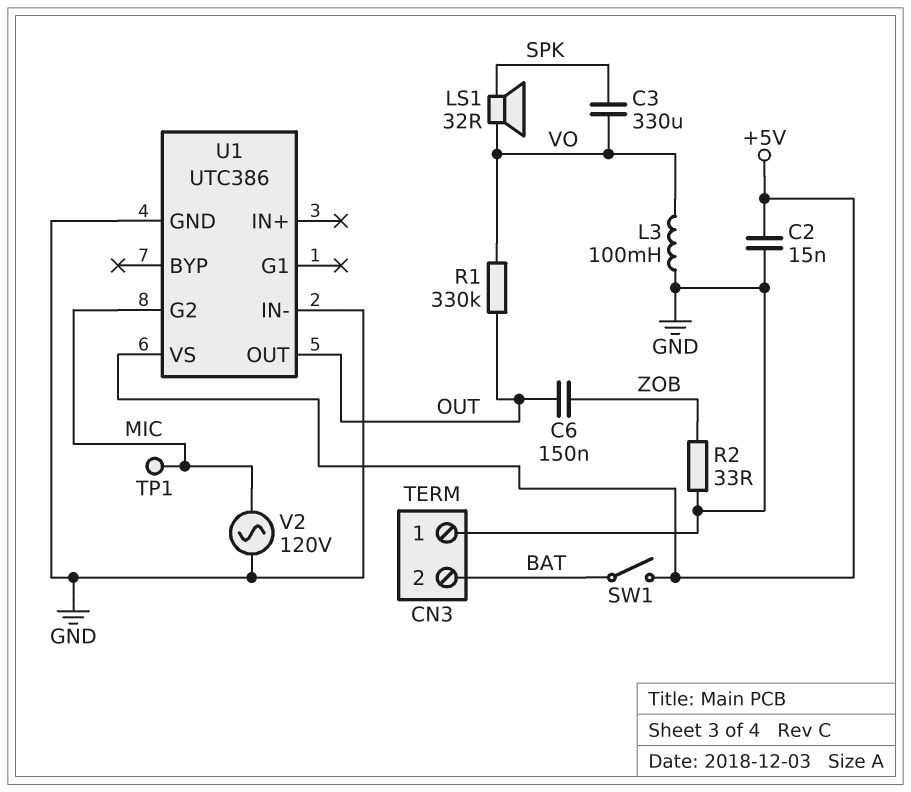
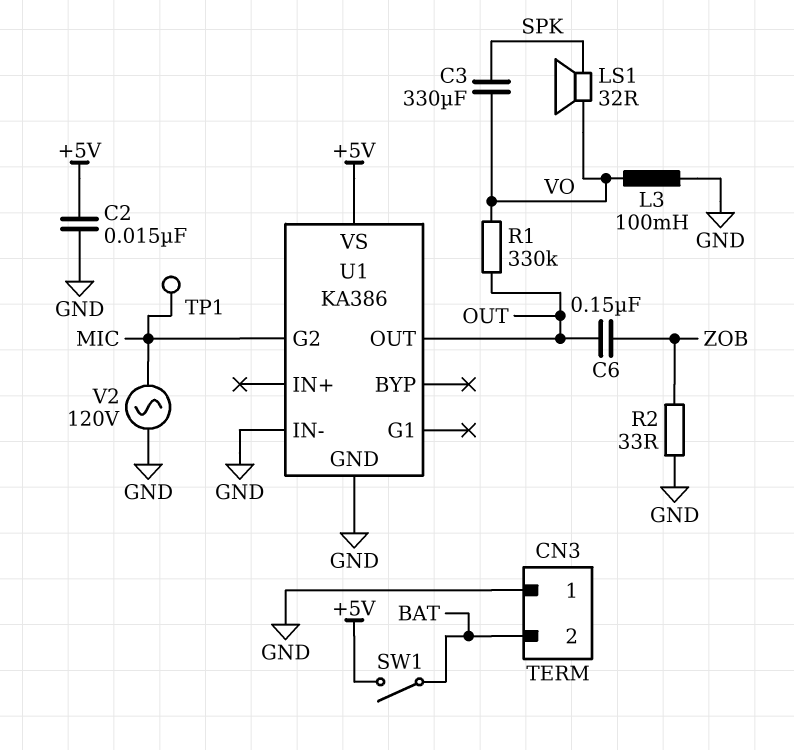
U1: UTC386 -> KA386

